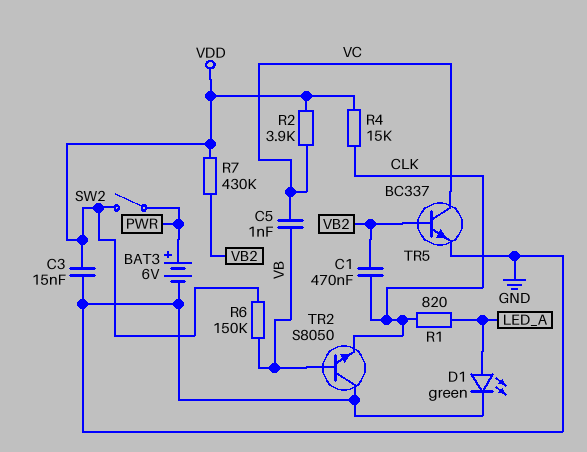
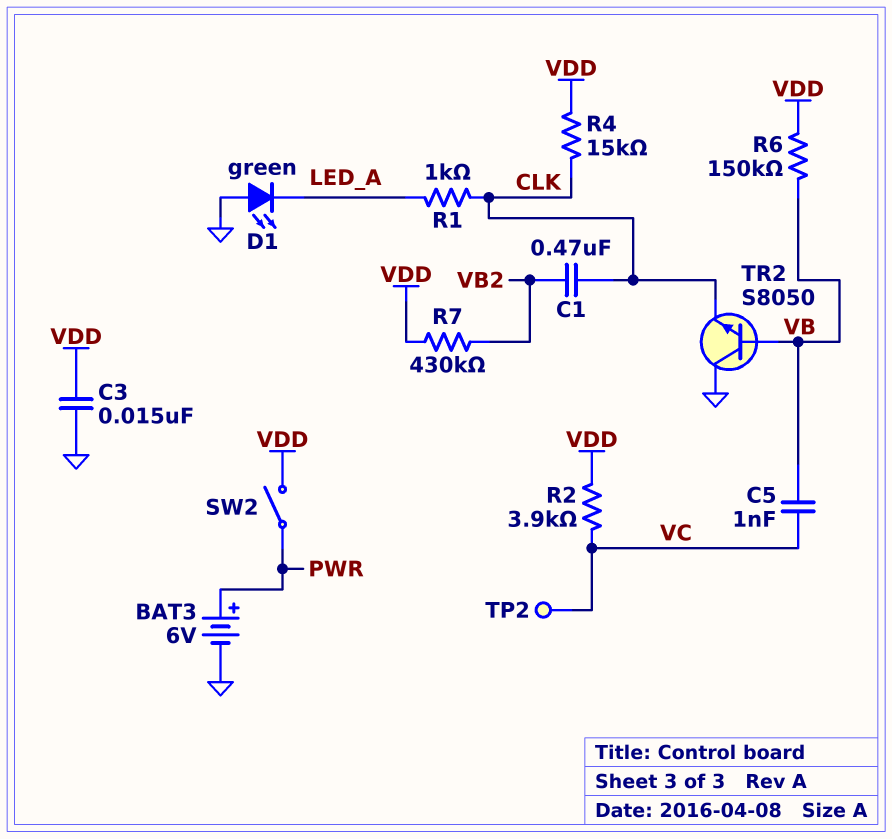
D1: LED green (A LED_A, K GND) -> LED green (A GND, K LED_A)
R1: 820 (CLK, LED_A) -> 1k (CLK, LED_A)
TP2: none -> test point (VC)
TR5: NPN BC337 (B VB2, C VC, E GND) -> none

